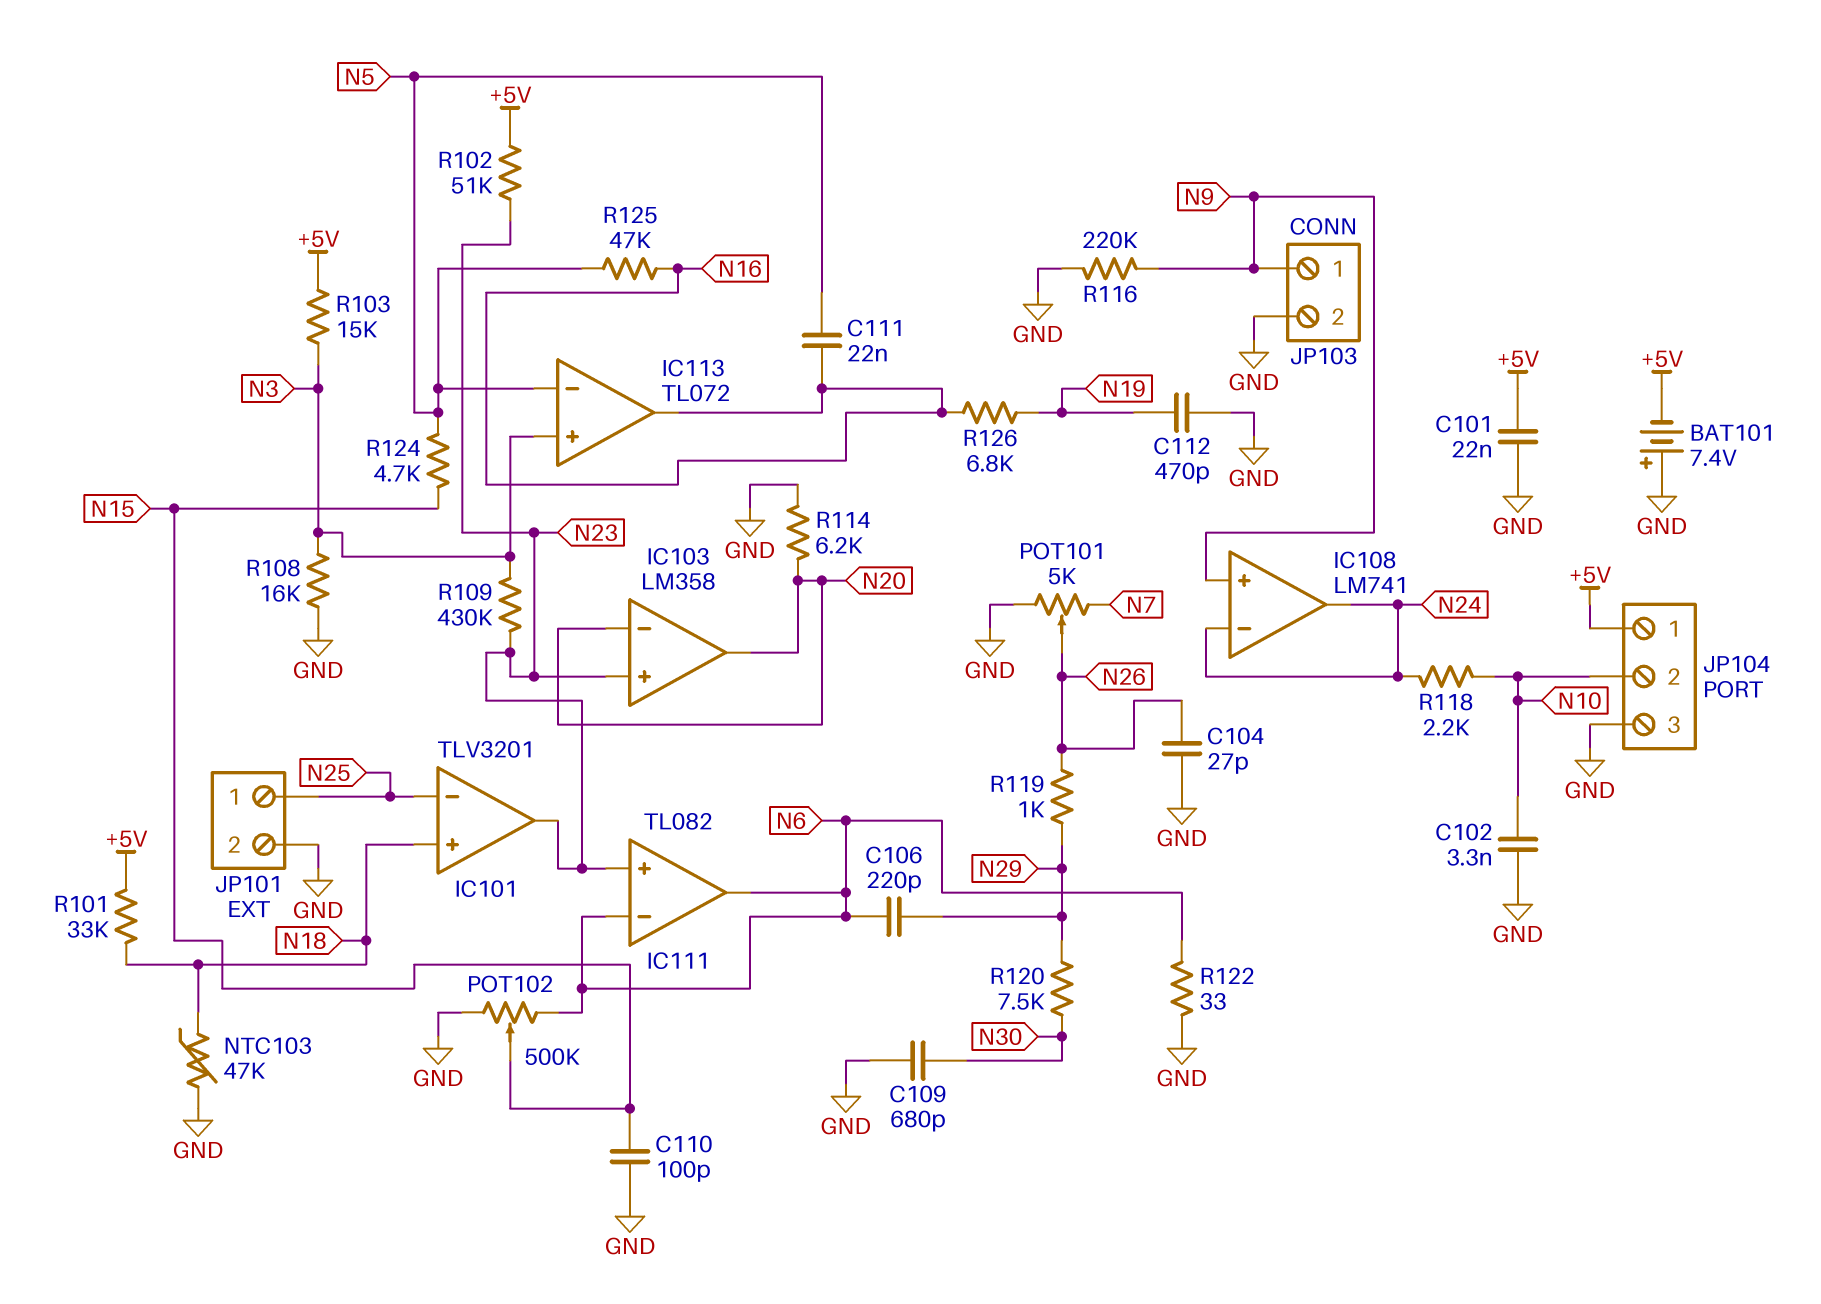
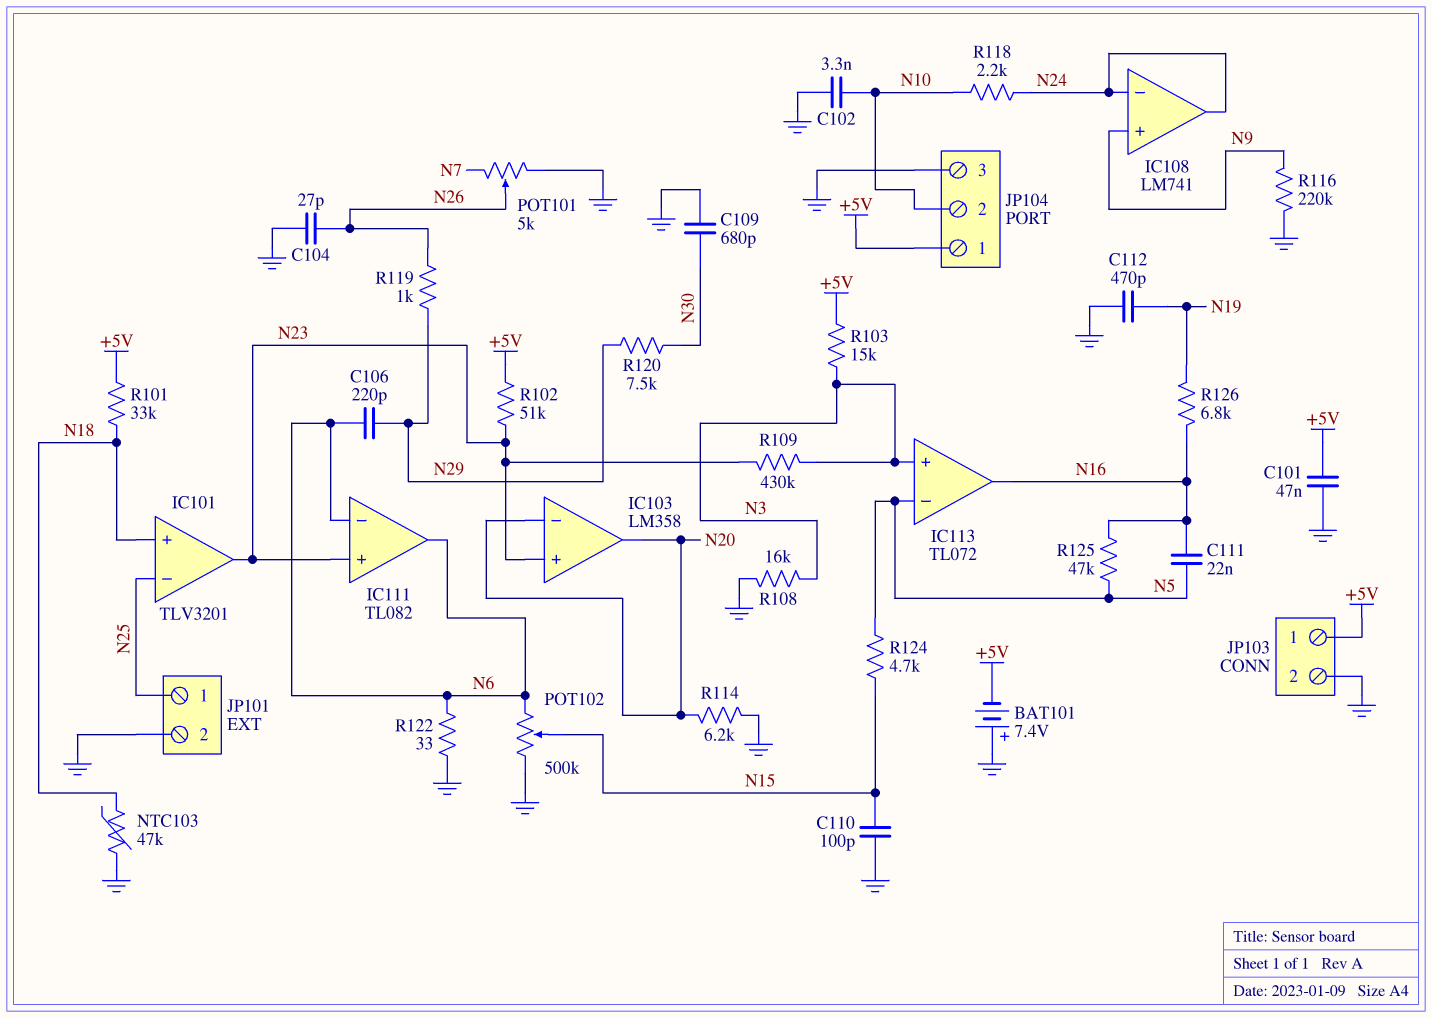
C101: 22nF (+5V, GND) -> 47nF (+5V, GND)
JP103 pin 1: N9 -> +5V

